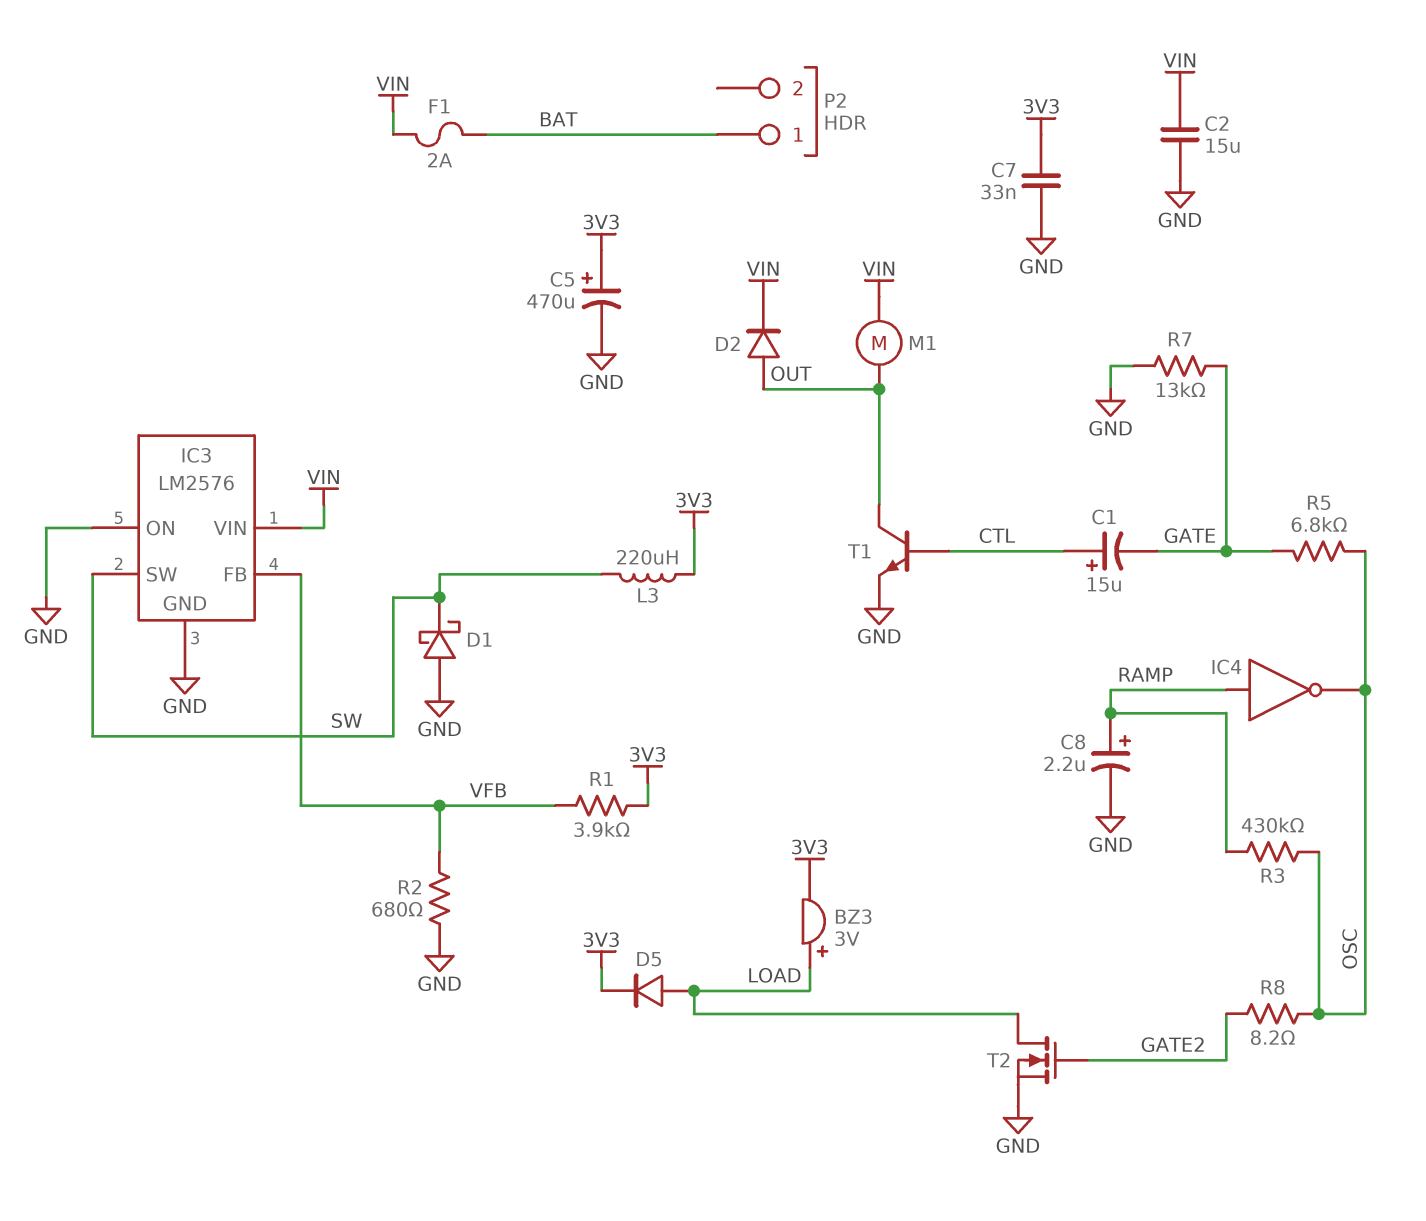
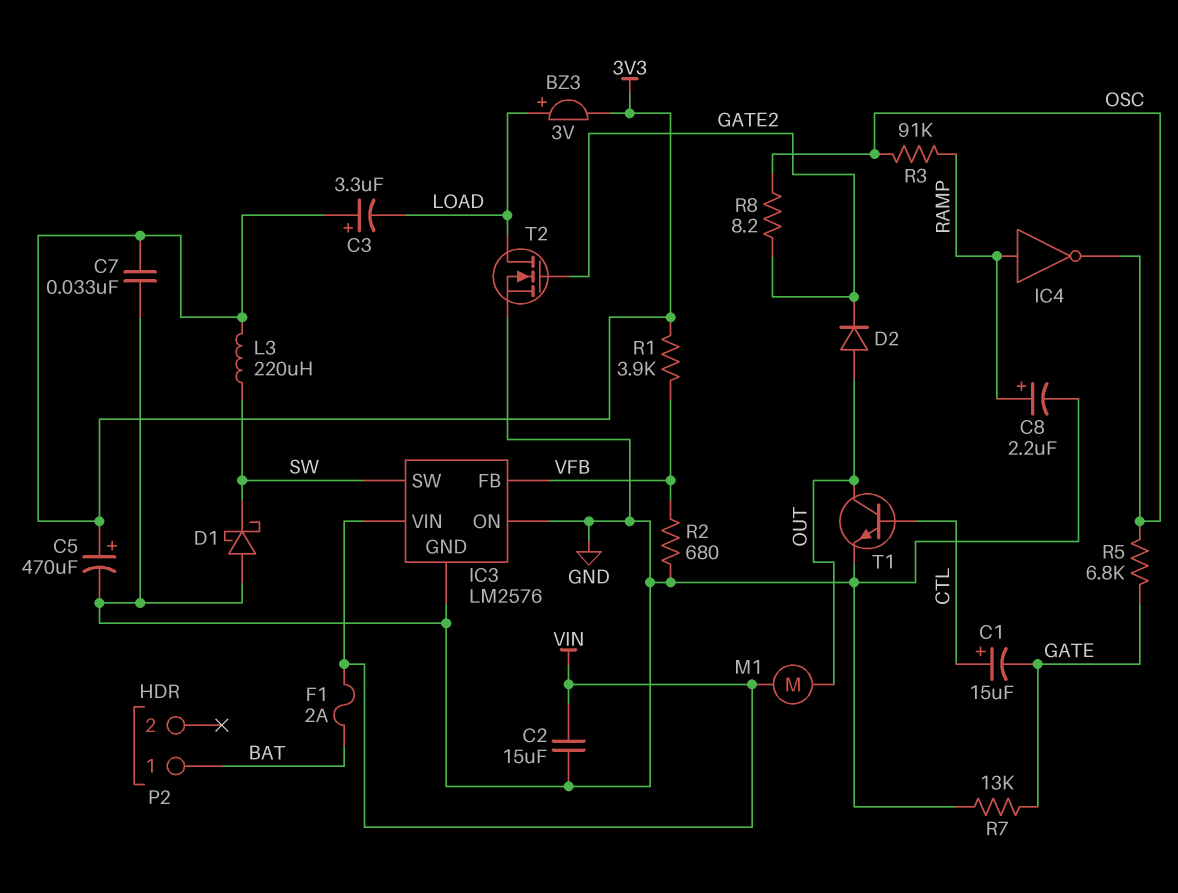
C3: none -> 3.3uF (plus 3V3, minus LOAD)
D2: diode (A OUT, K VIN) -> diode (A OUT, K GATE2)
D5: diode (A LOAD, K 3V3) -> none
R3: 430k (OSC, RAMP) -> 91k (OSC, RAMP)

